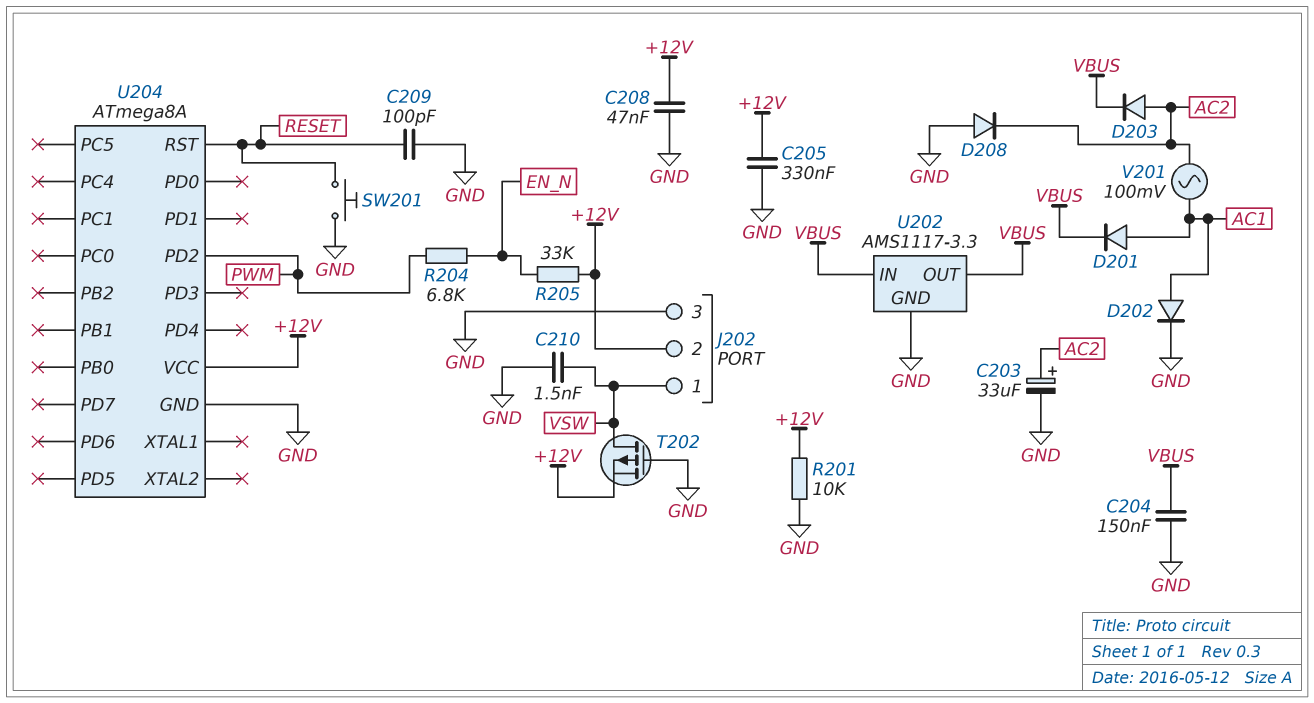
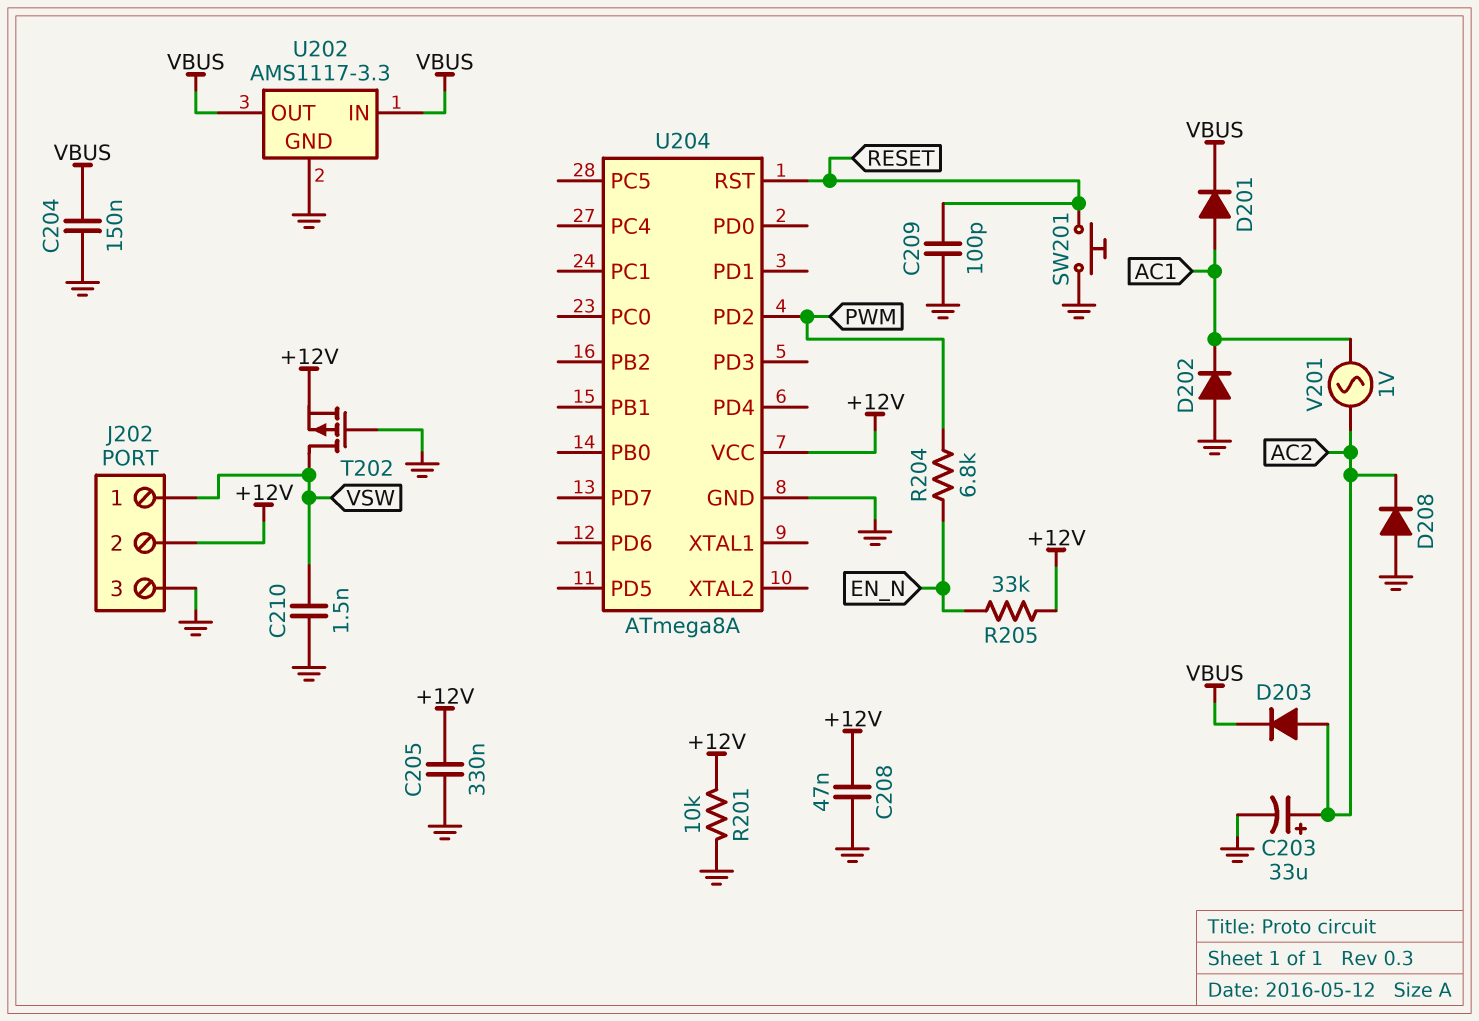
D202: diode (A AC1, K GND) -> diode (A GND, K AC1)
V201: AC 100mV (AC1, AC2) -> AC 1V (AC1, AC2)

